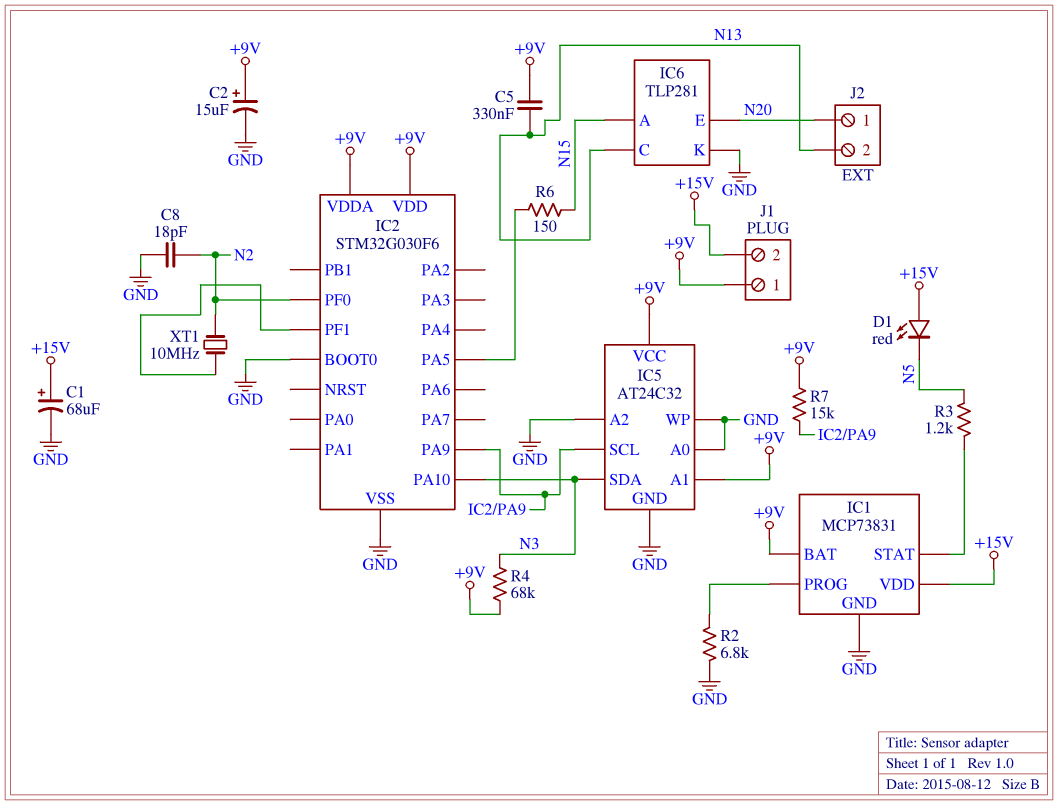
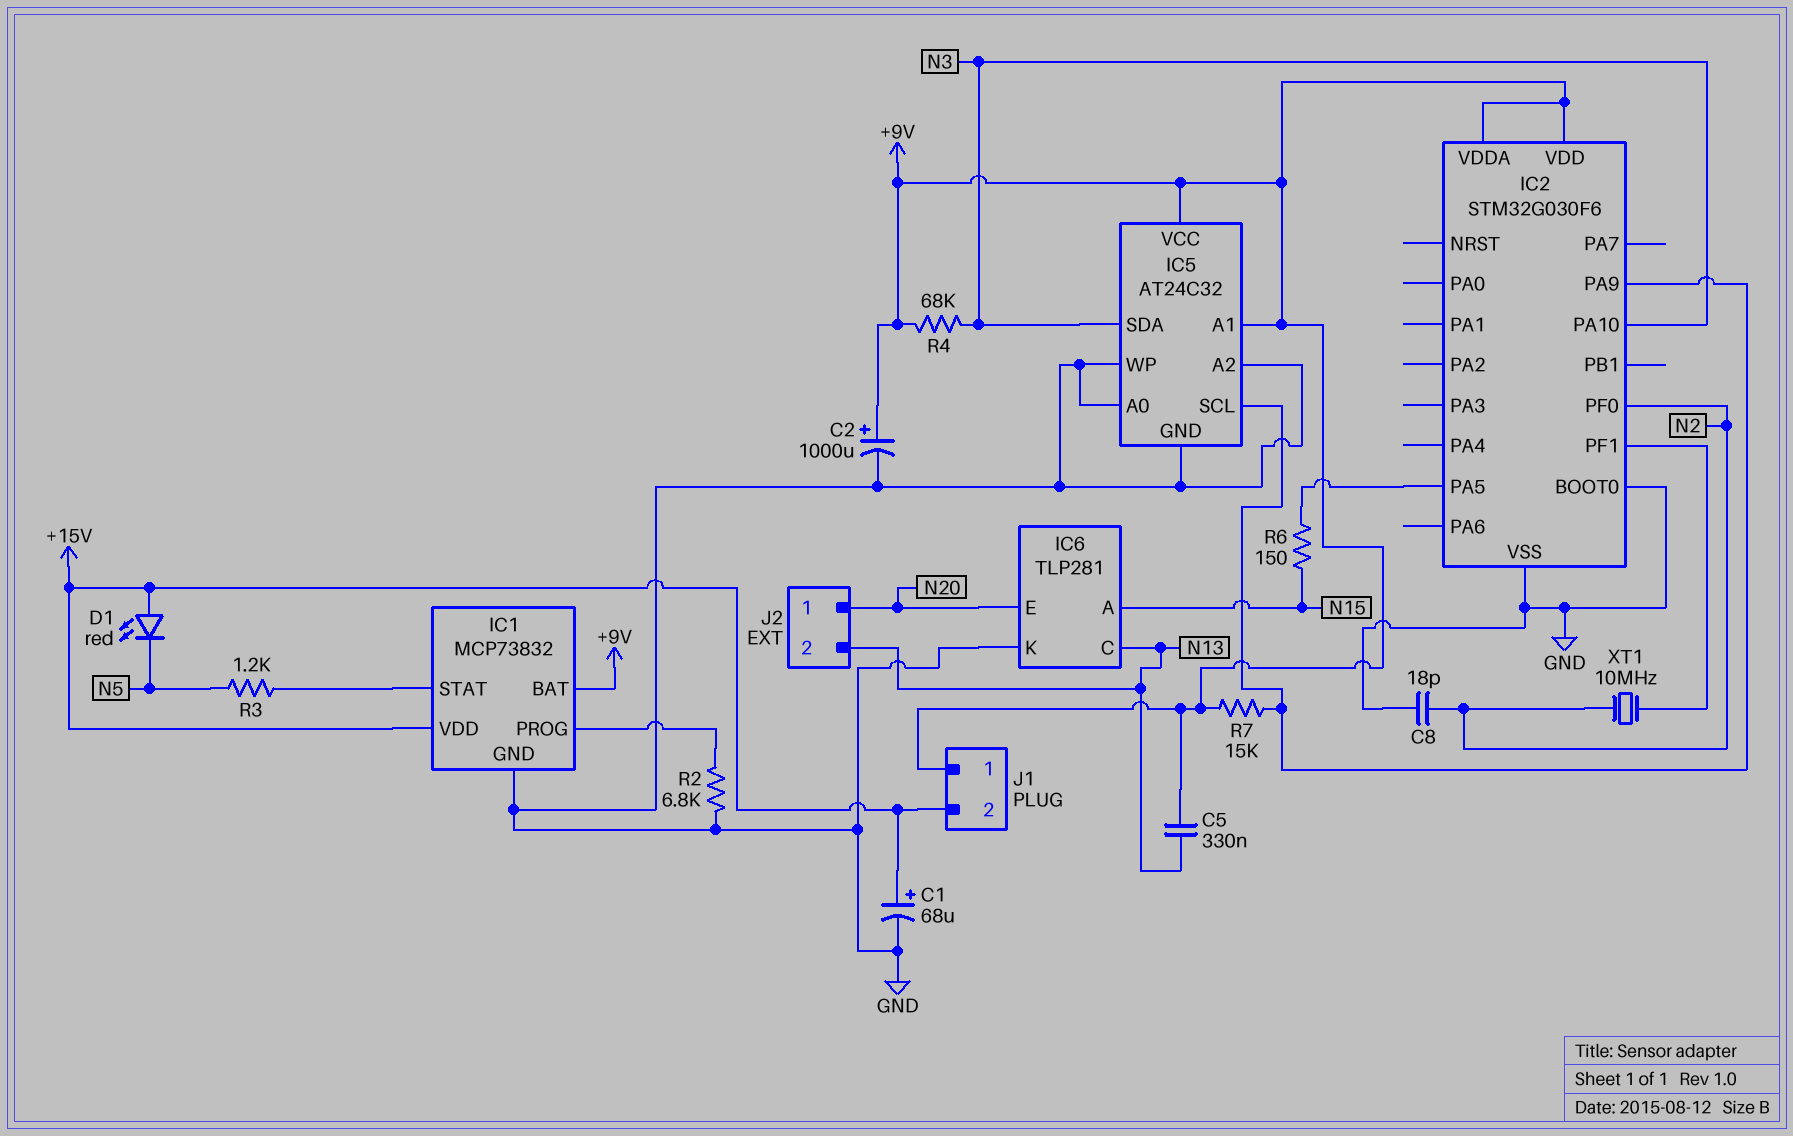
C2: 15uF (plus +9V, minus GND) -> 1000uF (plus +9V, minus GND)
IC1: MCP73831 -> MCP73832

